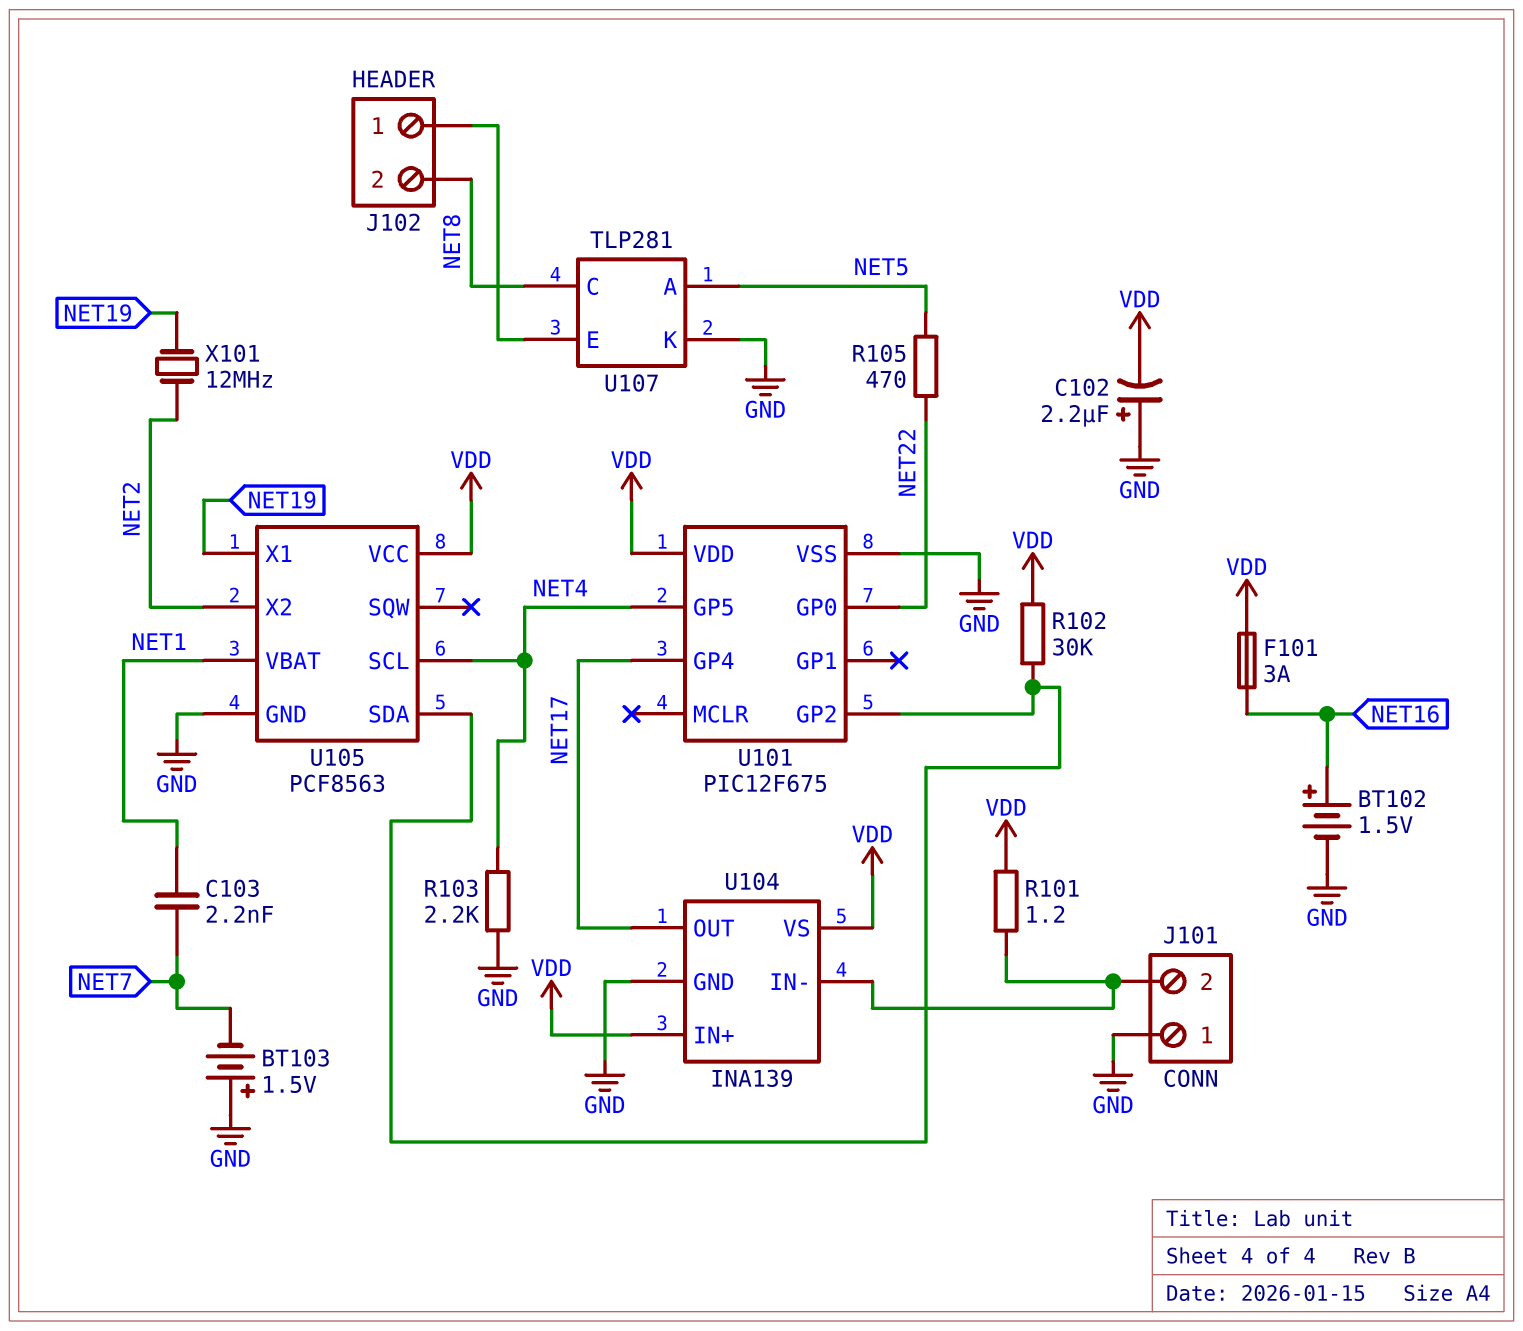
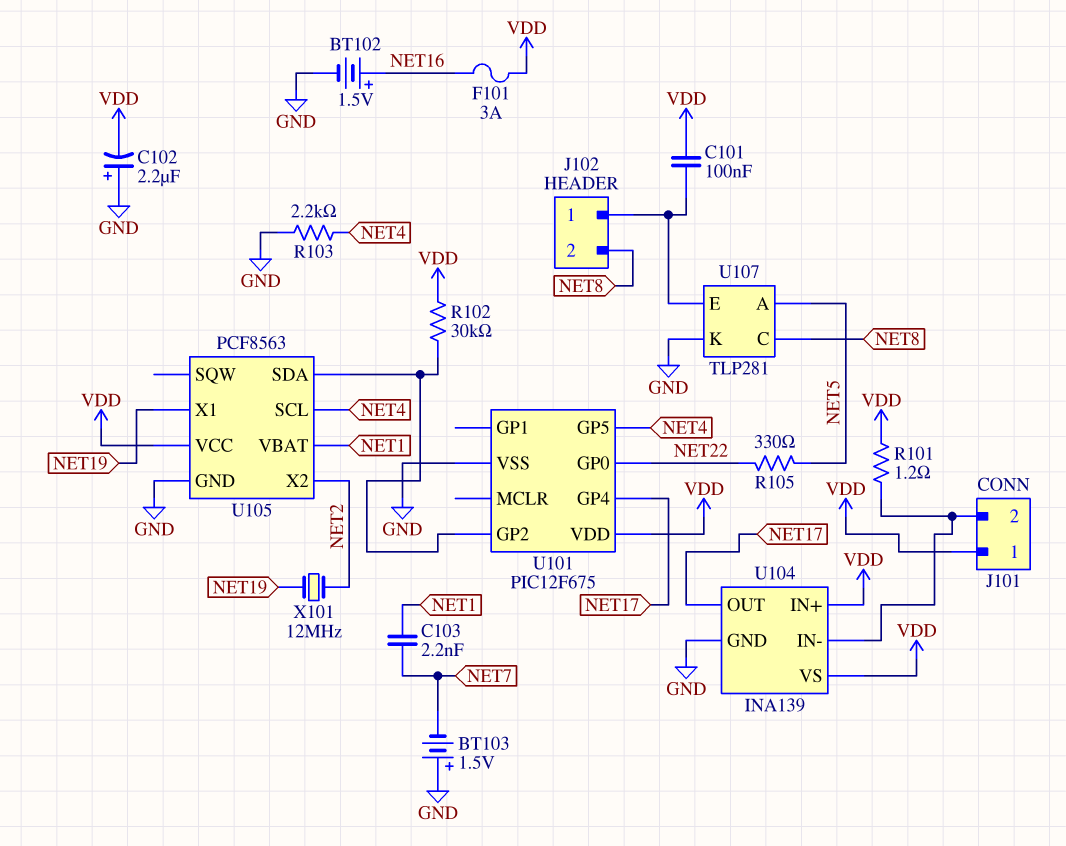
C101: none -> 100nF (J102/1, VDD)
J101 pin 1: GND -> VDD
R105: 470 (NET5, NET22) -> 330 (NET5, NET22)

